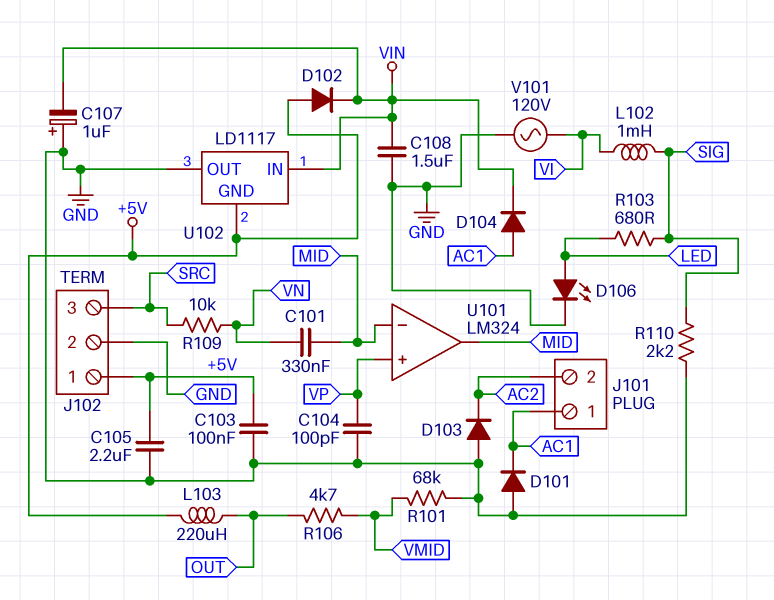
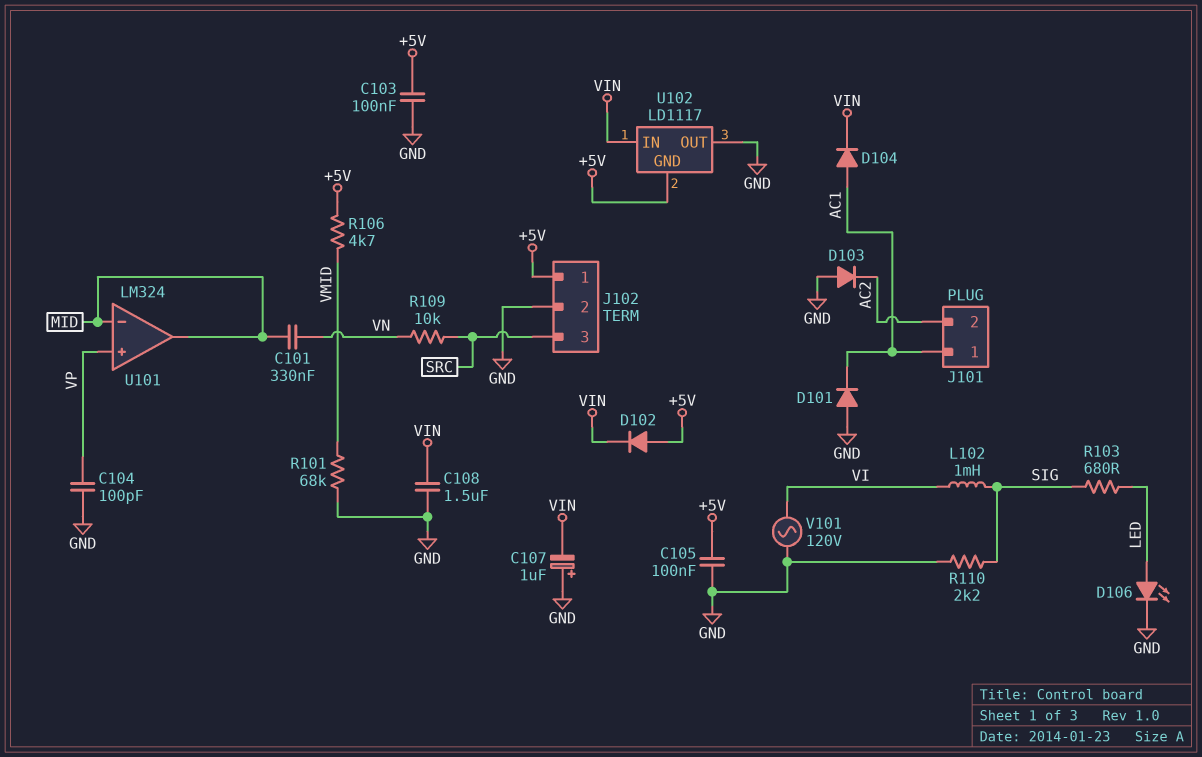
C105: 2.2uF (+5V, GND) -> 100nF (+5V, GND)
L103: 220uH (+5V, OUT) -> none
R106: 4.7k (OUT, VMID) -> 4.7k (+5V, VMID)

